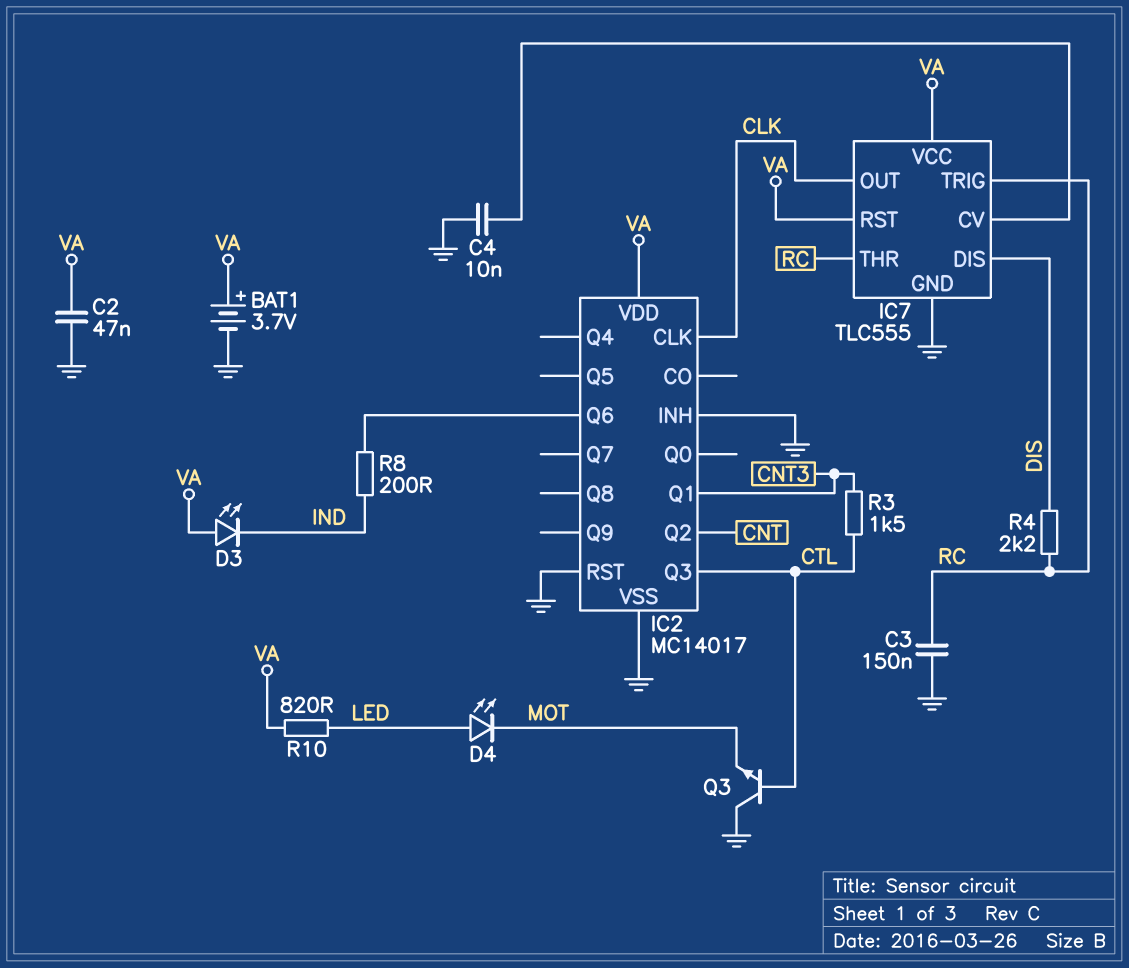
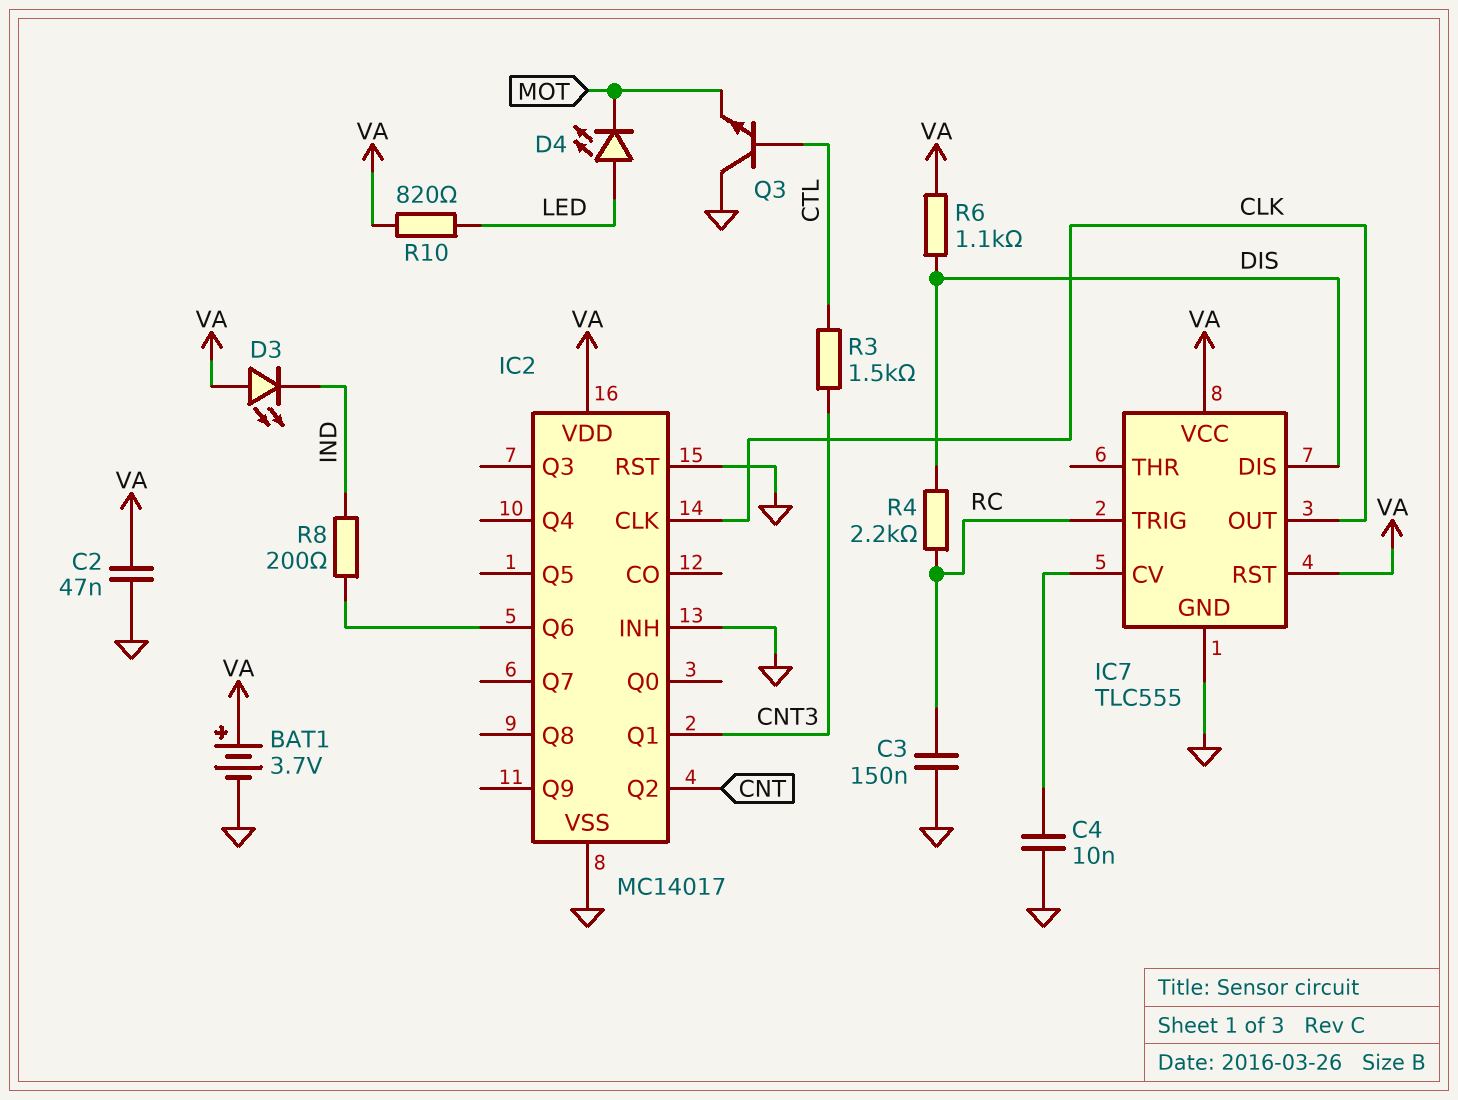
IC2 pin Q3: CTL -> none
IC7 pin THR: RC -> none
R6: none -> 1.1k (DIS, VA)

